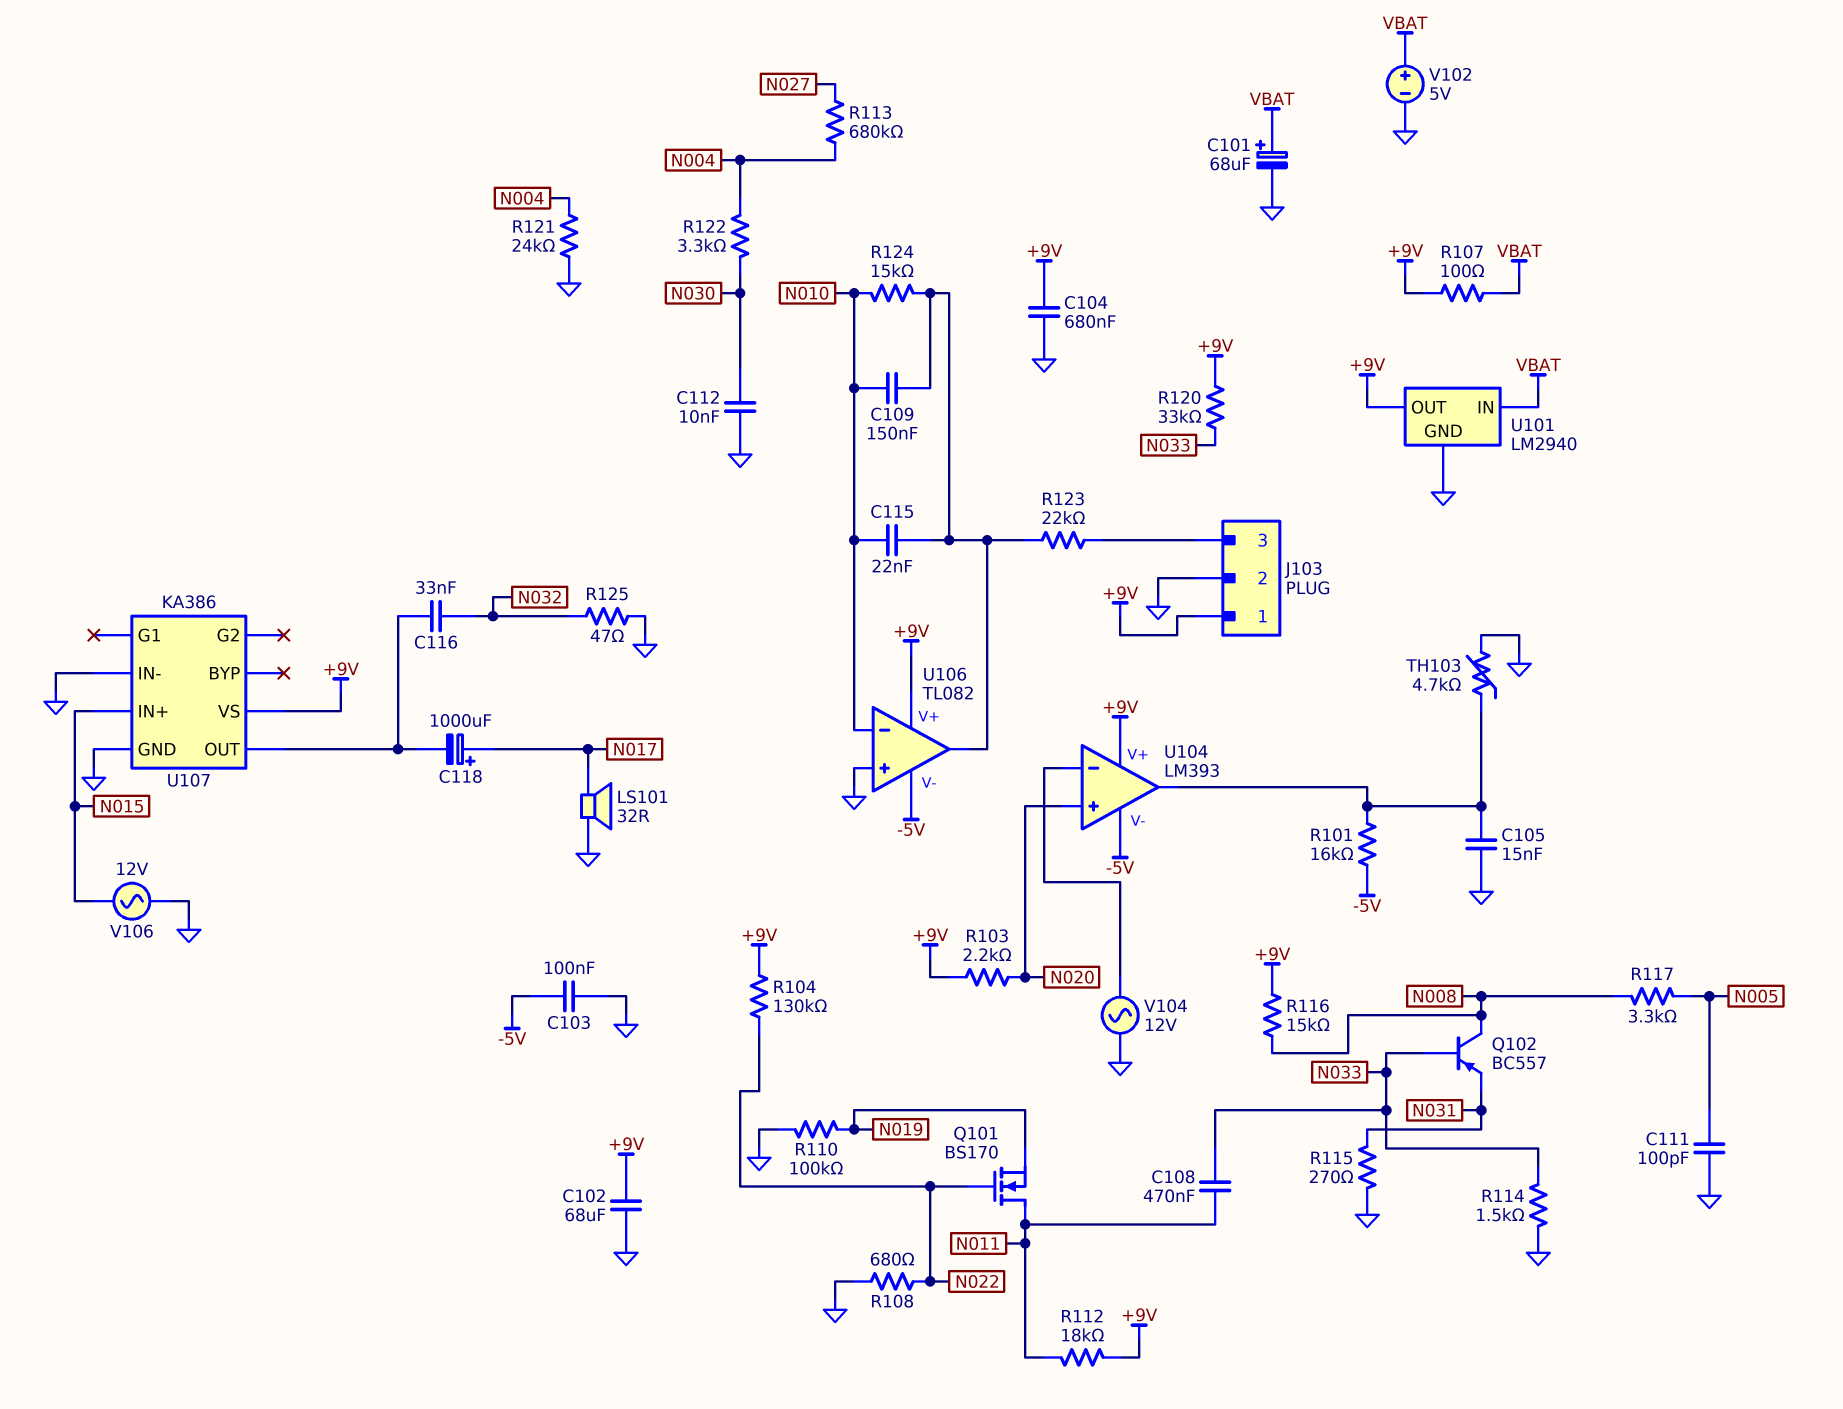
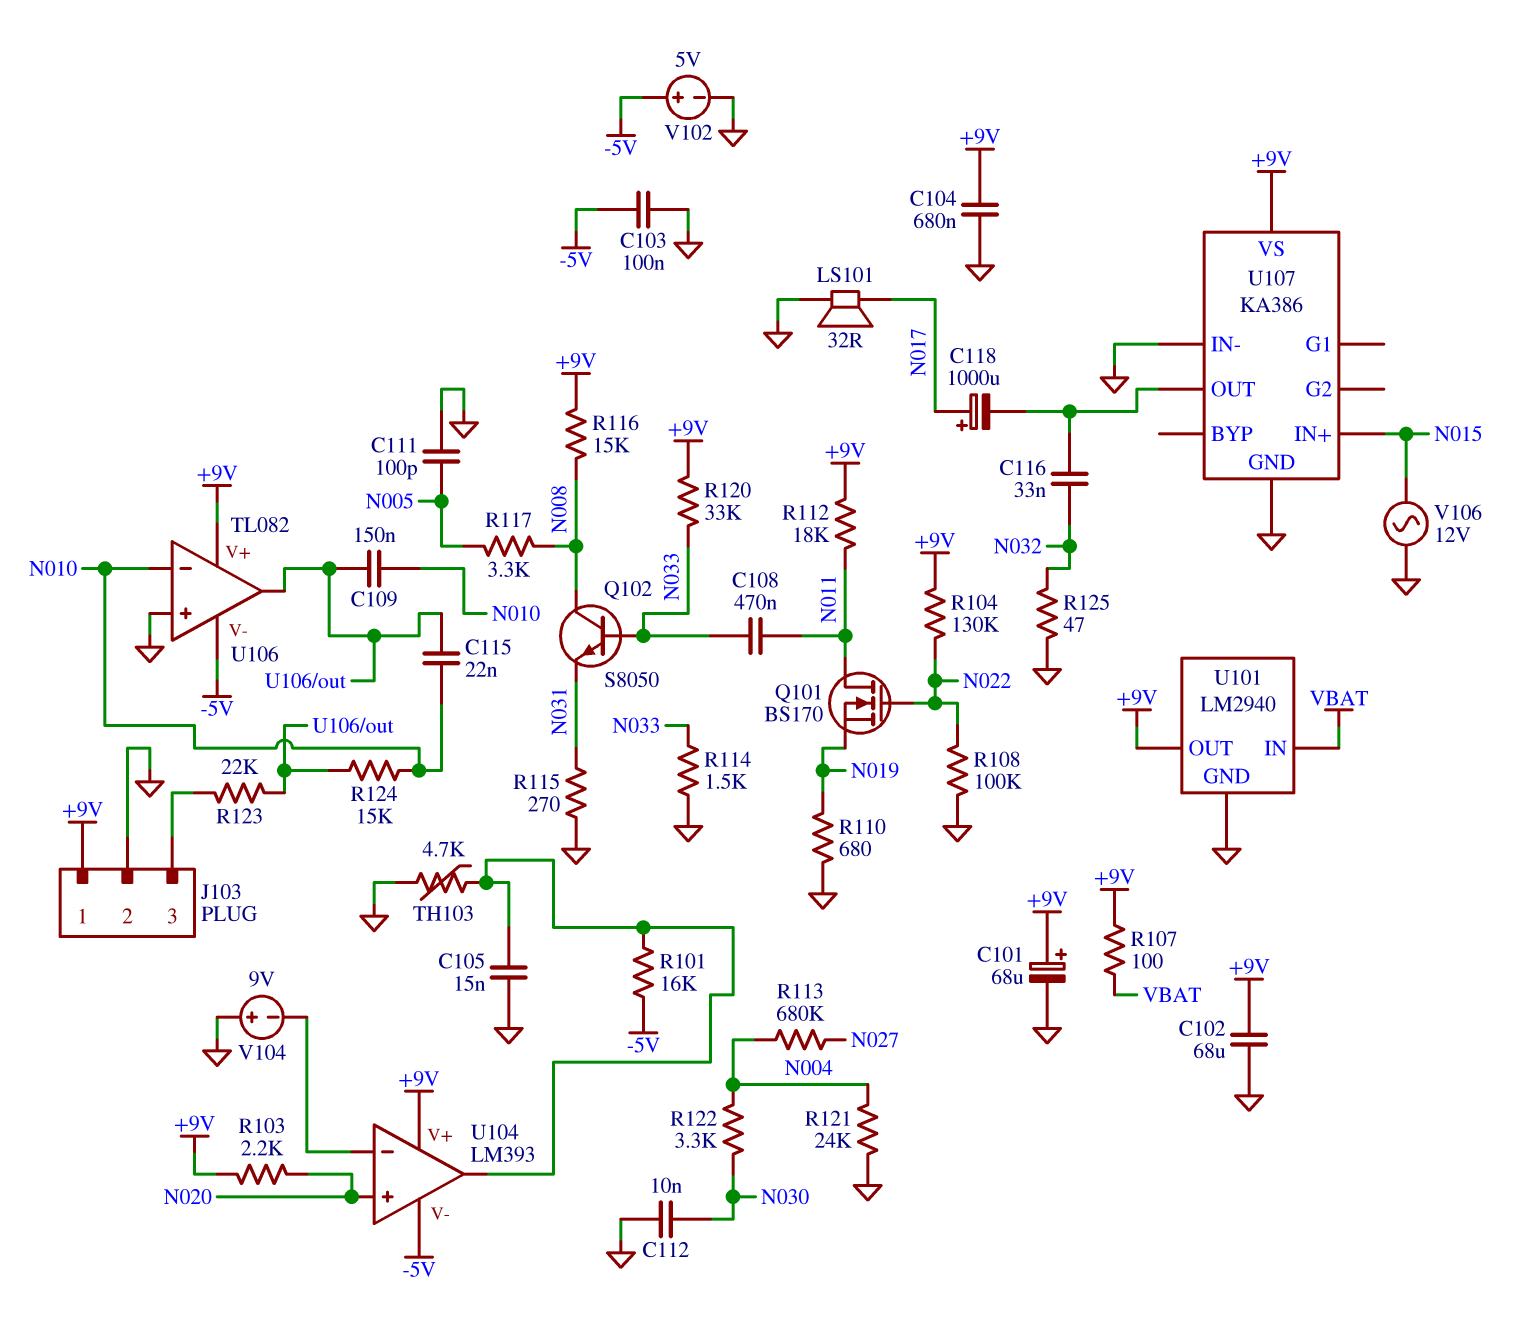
C101: 68uF (plus VBAT, minus GND) -> 68uF (plus +9V, minus GND)
Q102: PNP BC557 (B N033, C N008, E N031) -> NPN S8050 (B N033, C N008, E N031)
R108: 680 (GND, N022) -> 100k (GND, N022)
R110: 100k (GND, N019) -> 680 (GND, N019)
V102: 5V (plus VBAT, minus GND) -> 5V (plus -5V, minus GND)
V104: AC 12V (GND, U104/in-) -> 9V (plus GND, minus U104/in-)

